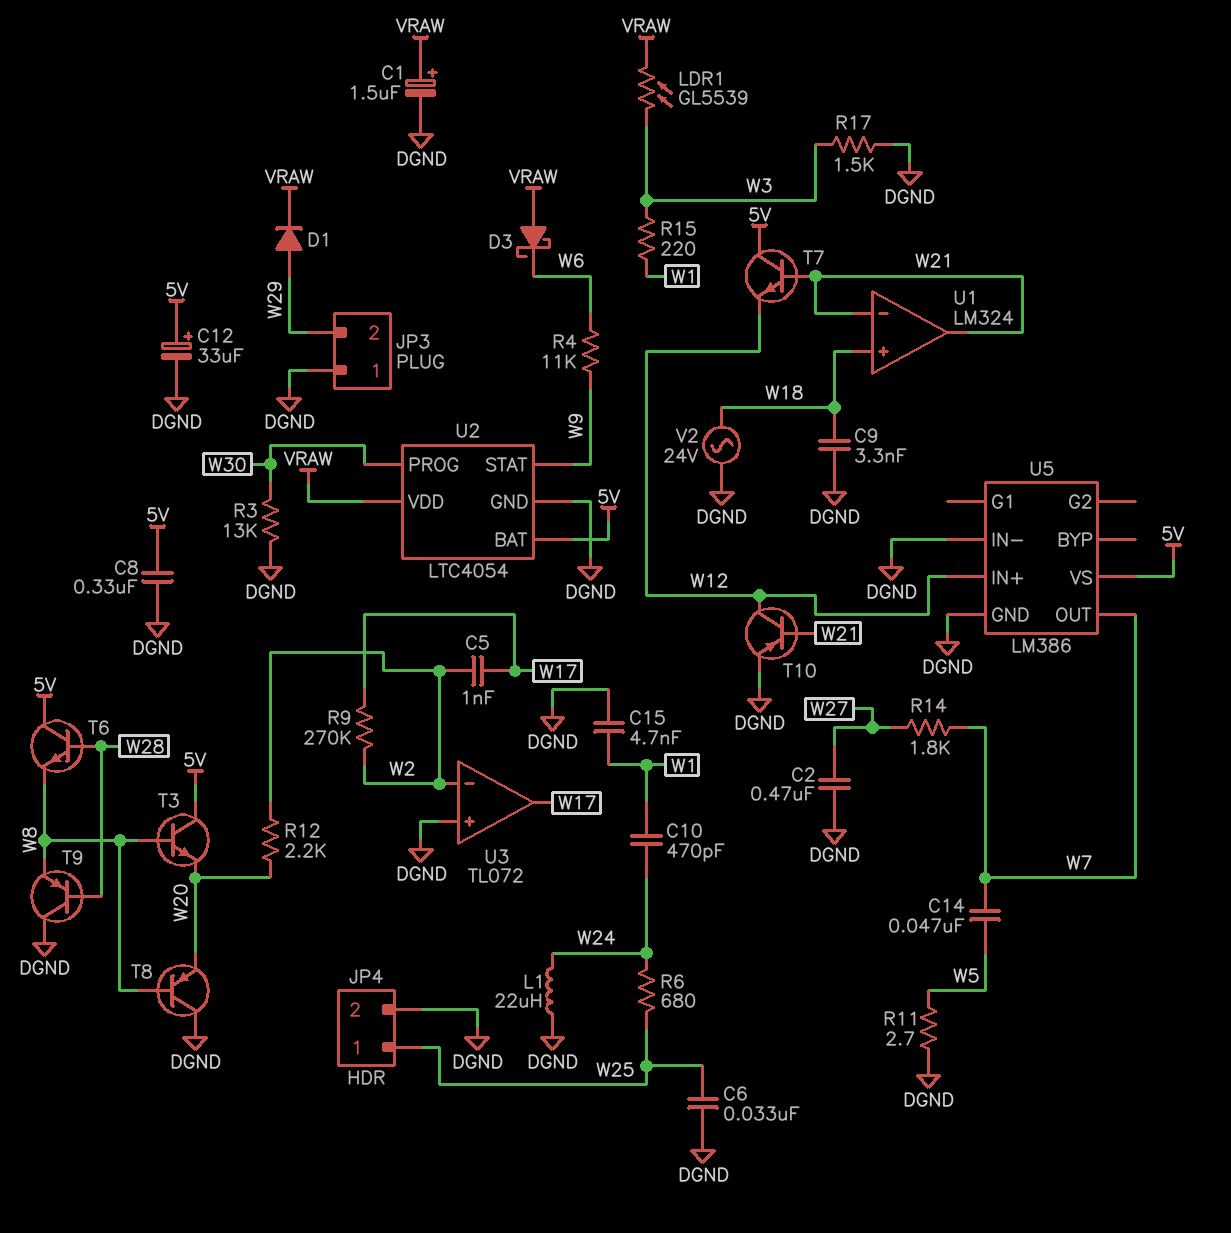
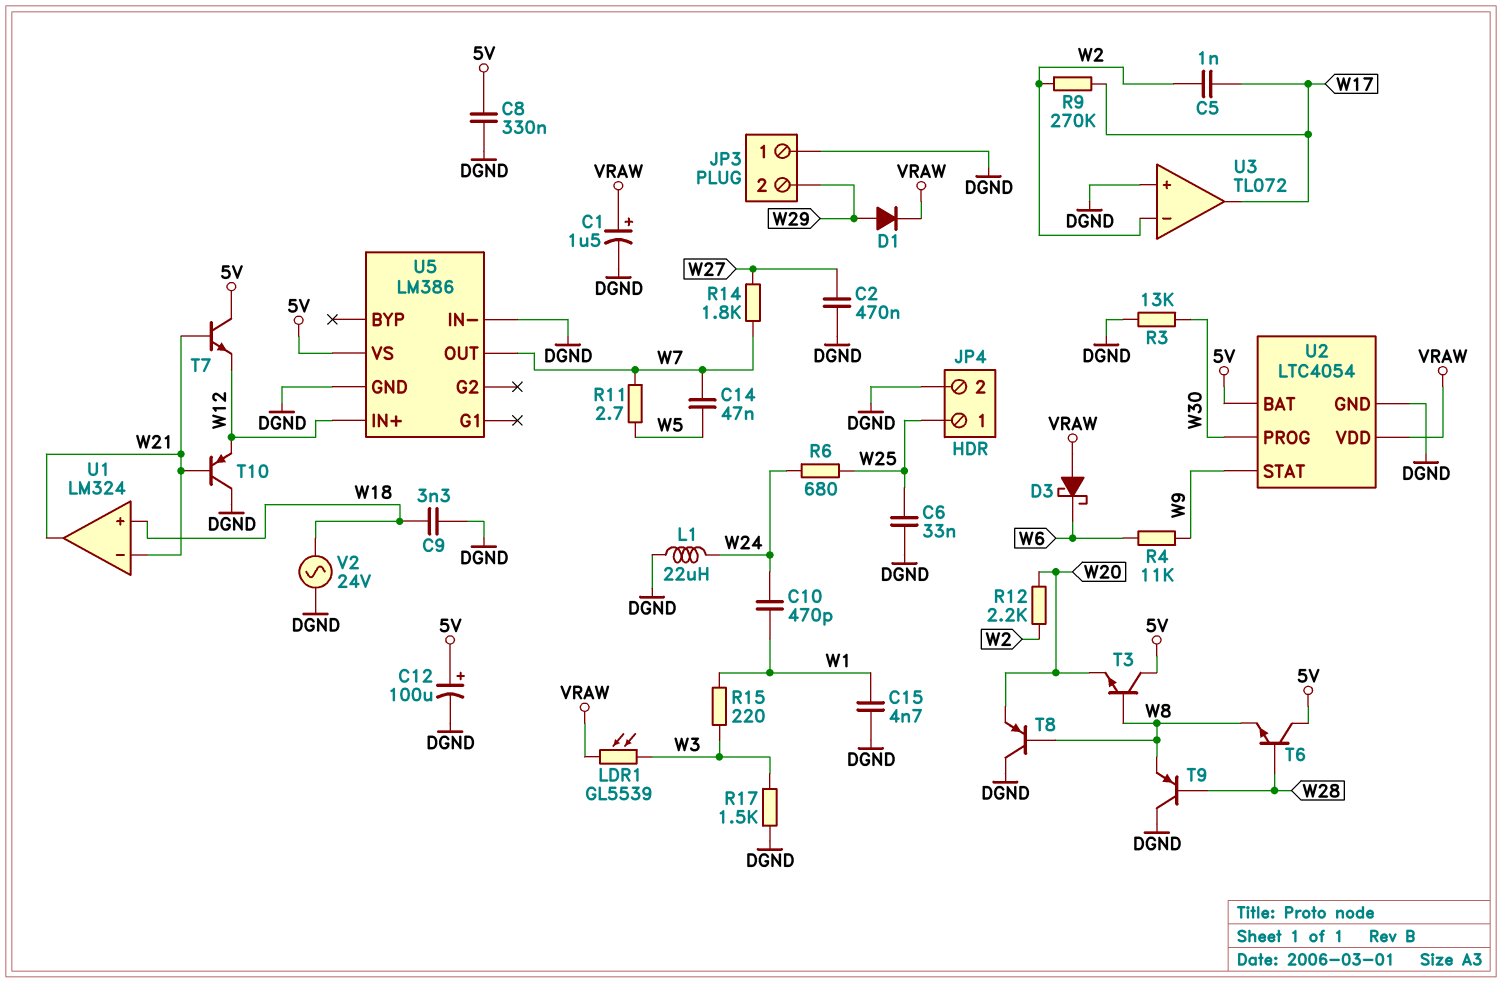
C12: 33uF (plus 5V, minus DGND) -> 100uF (plus 5V, minus DGND)
R11: 2.7 (DGND, W5) -> 2.7 (W5, W7)
T10: PNP (B W21, C W12, E DGND) -> PNP (B W21, C DGND, E W12)

